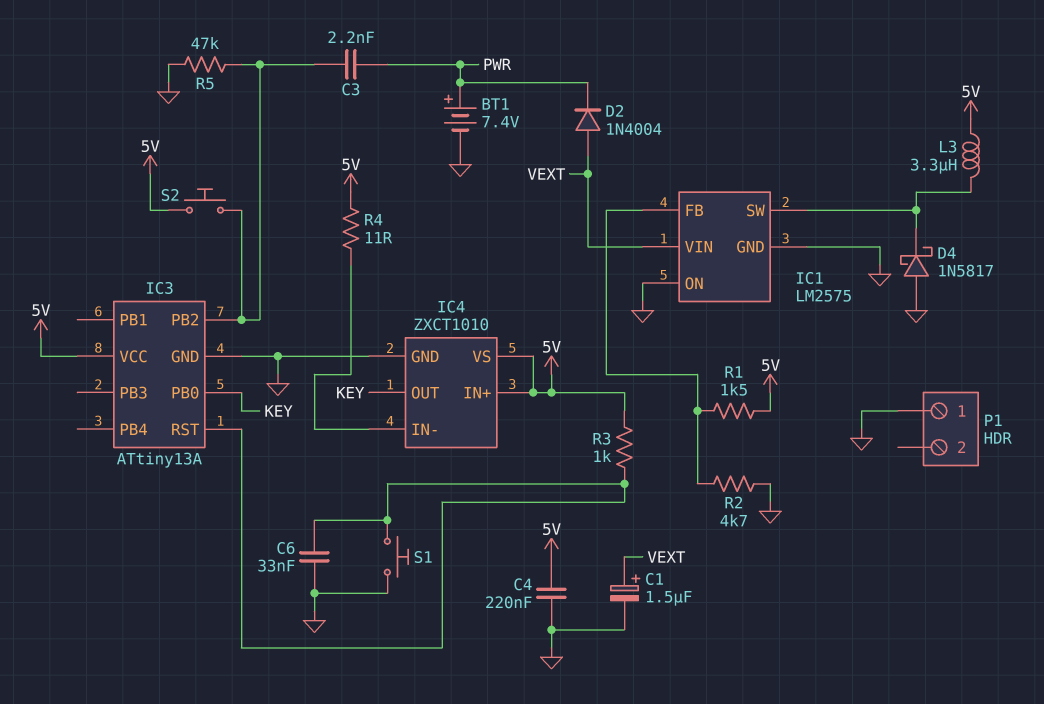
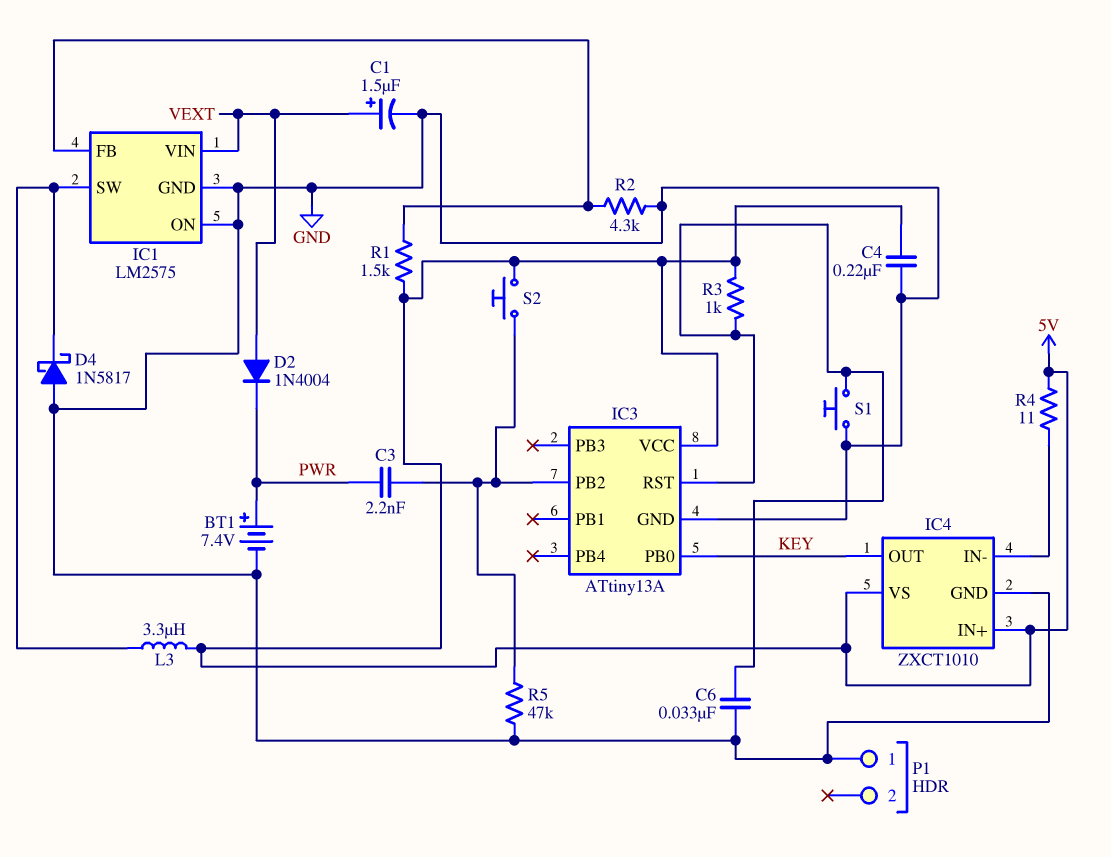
R2: 4.7k (GND, IC1/FB) -> 4.3k (GND, IC1/FB)

